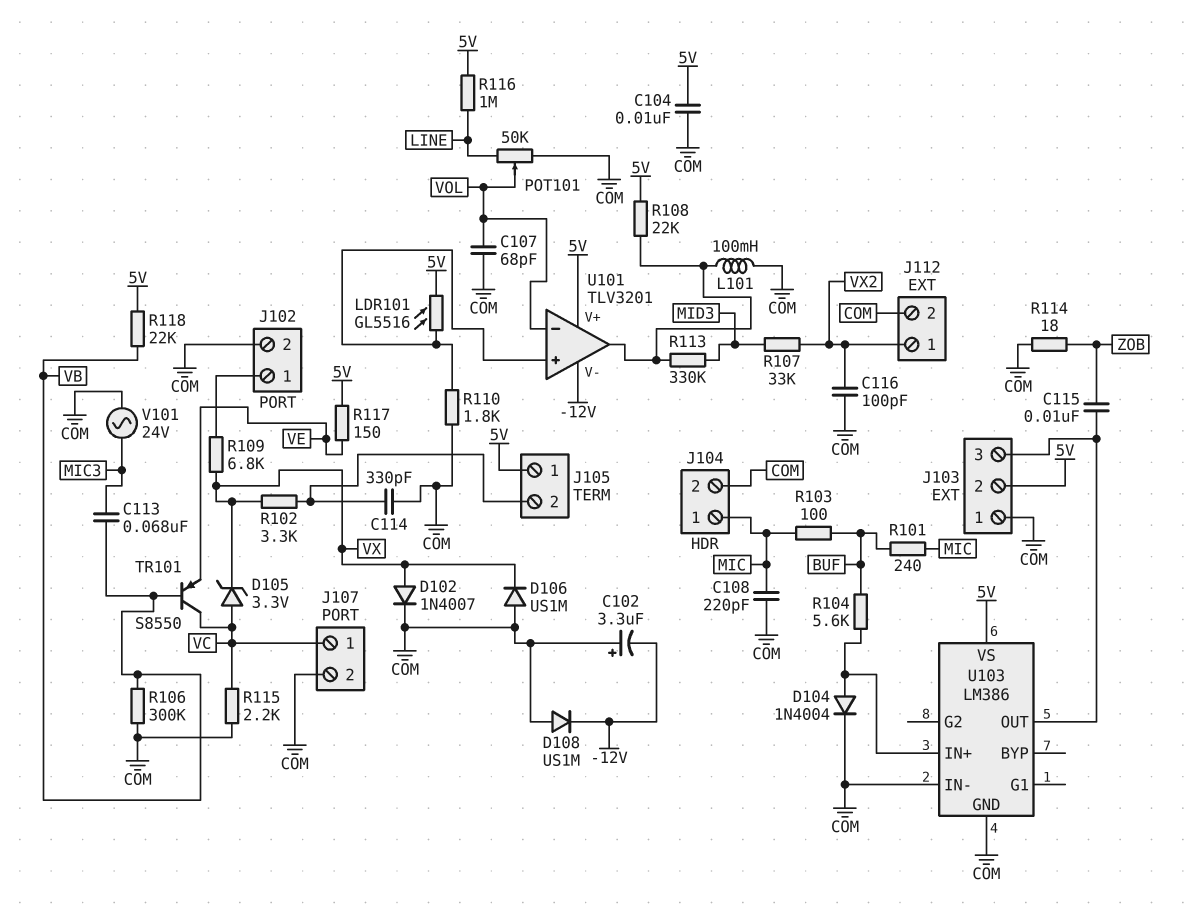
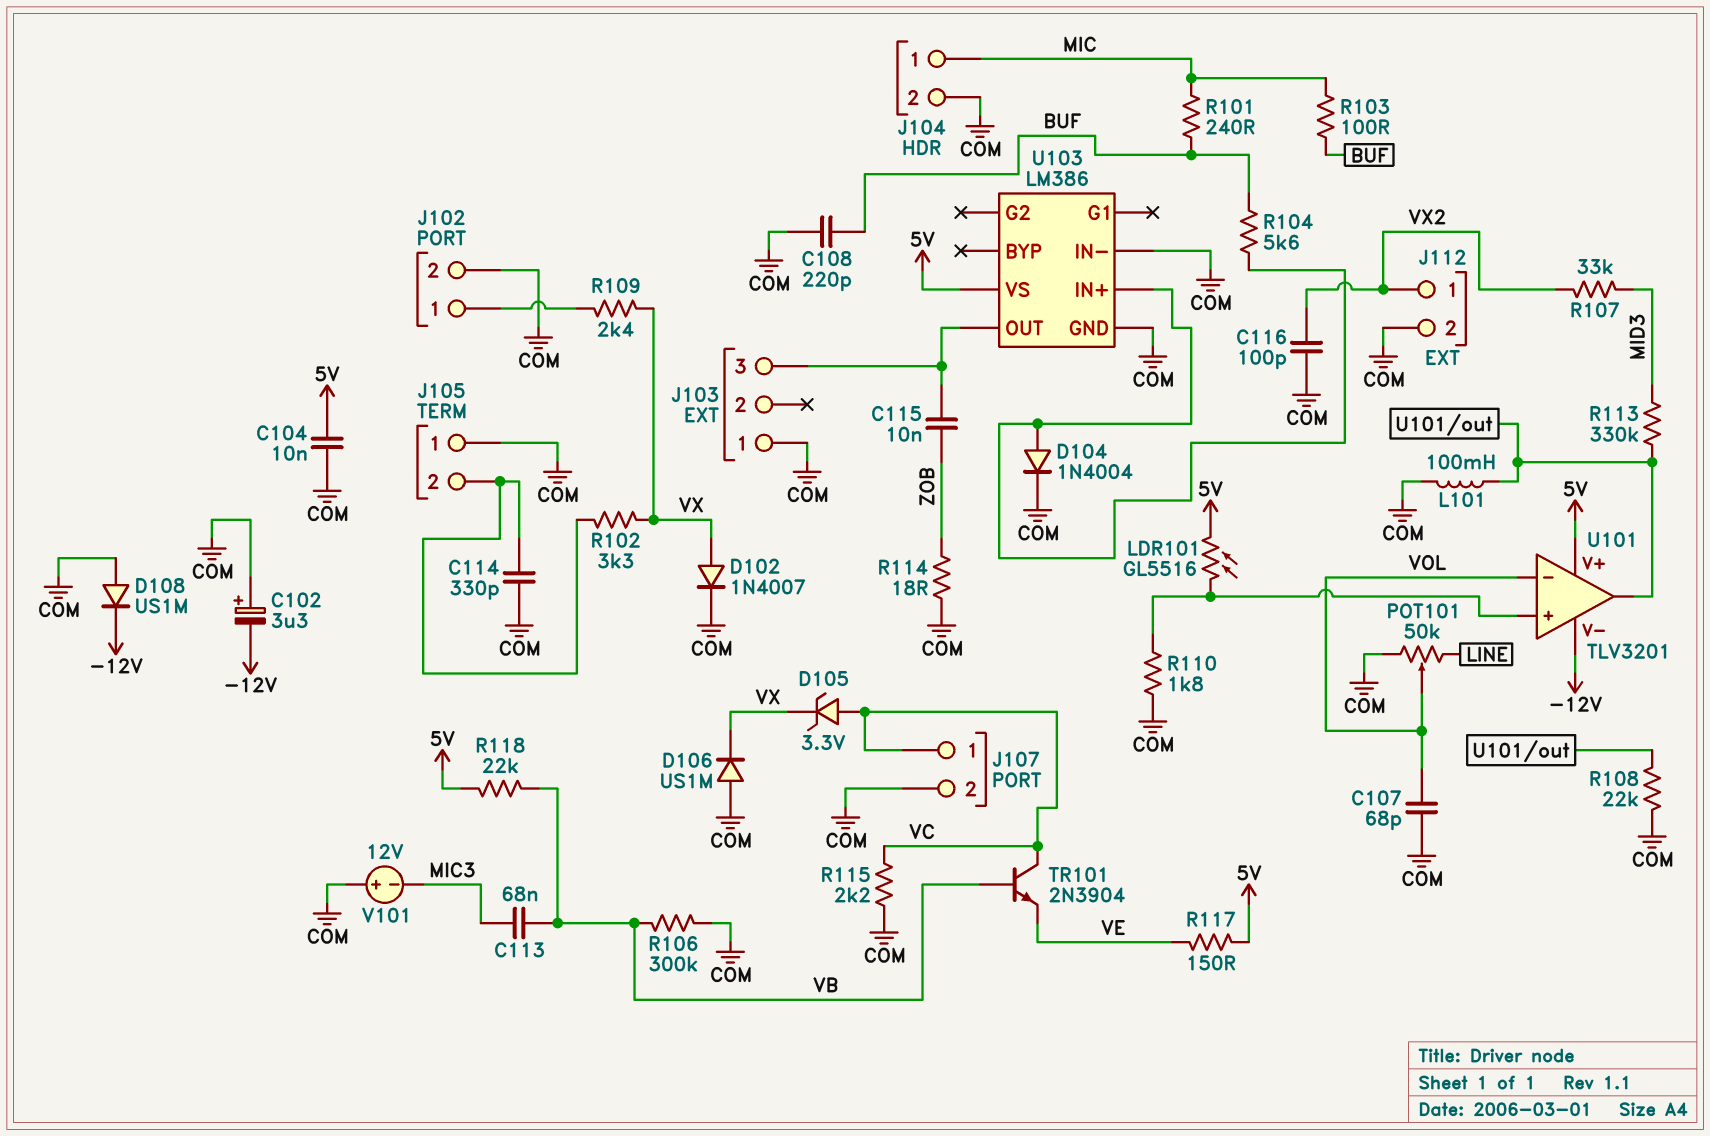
C108: 220pF (COM, MIC) -> 220pF (BUF, COM)
J103 pin 2: 5V -> none
J105 pin 1: 5V -> COM
R108: 22k (5V, U101/out) -> 22k (COM, U101/out)
R109: 6.8k (J102/1, VX) -> 2.4k (J102/1, VX)
R116: 1M (5V, LINE) -> none
TR101: PNP S8550 (B VB, C VC, E VE) -> NPN 2N3904 (B VB, C VC, E VE)
V101: AC 24V (COM, MIC3) -> 12V (plus COM, minus MIC3)

